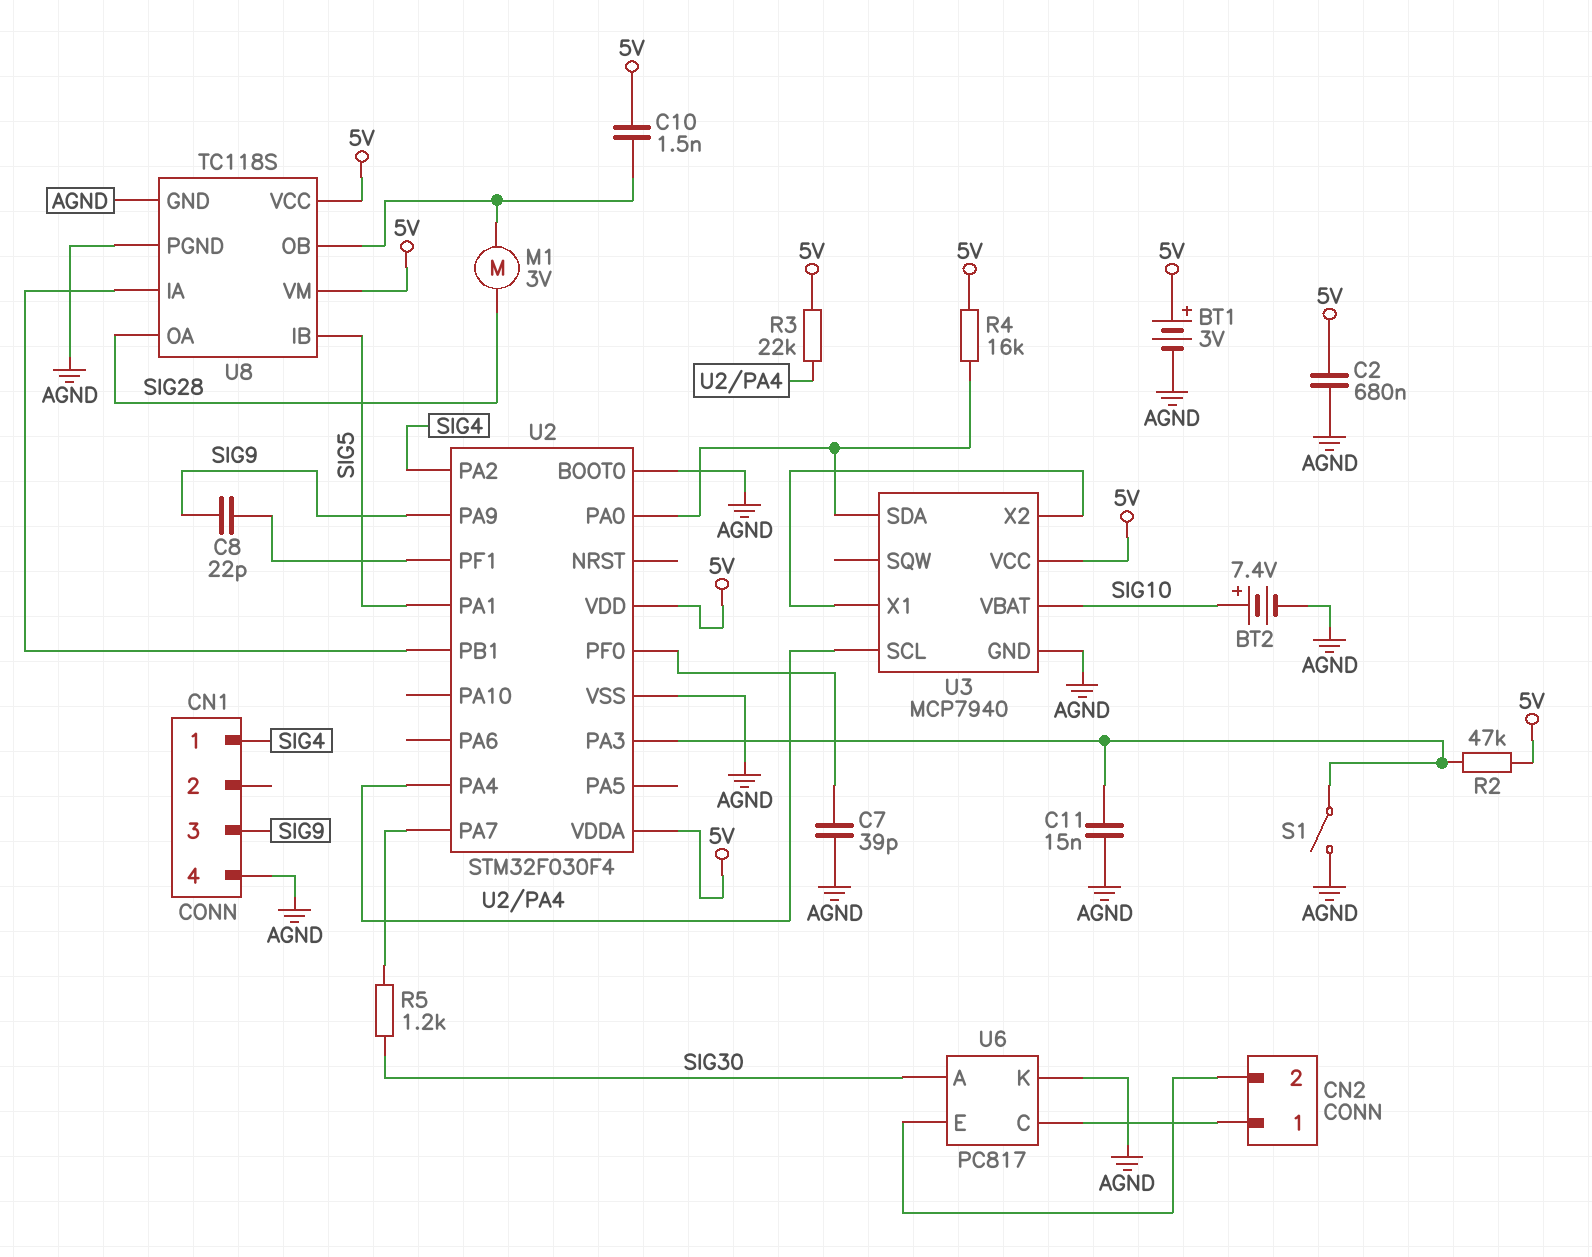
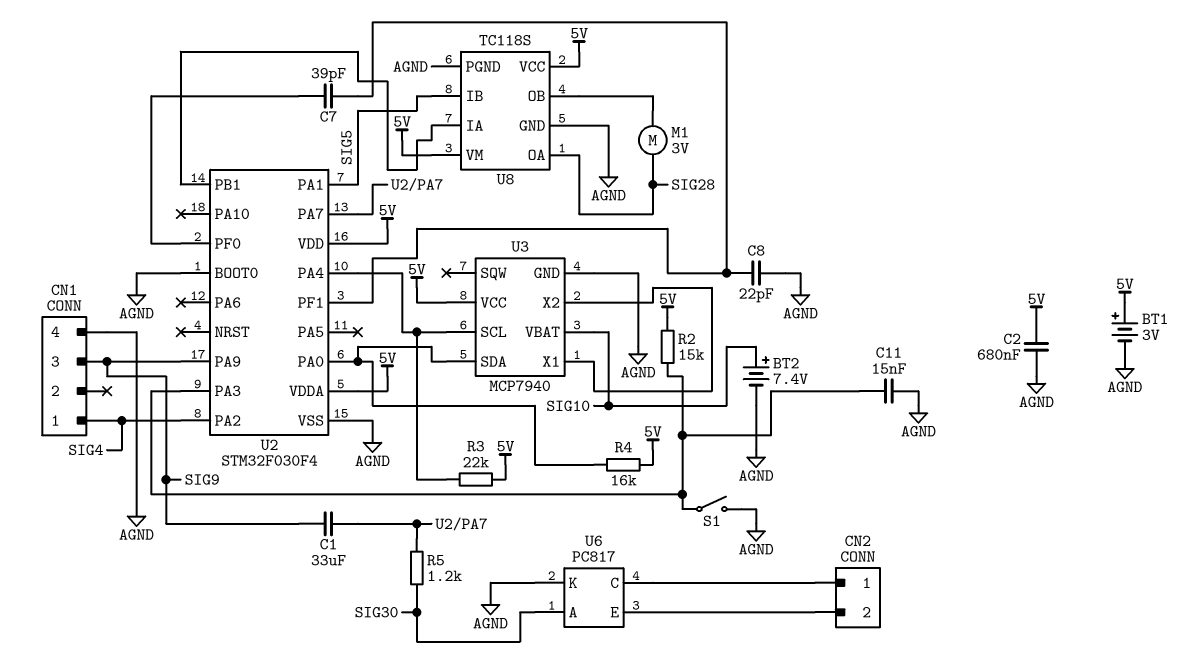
C1: none -> 33uF (SIG9, U2/PA7)
C7: 39pF (AGND, U2/PF0) -> 39pF (U2/PF0, U2/PF1)
C8: 22pF (SIG9, U2/PF1) -> 22pF (AGND, U2/PF1)
C10: 1.5nF (5V, U8/OB) -> none
R2: 47k (5V, U2/PA3) -> 15k (5V, U2/PA3)

